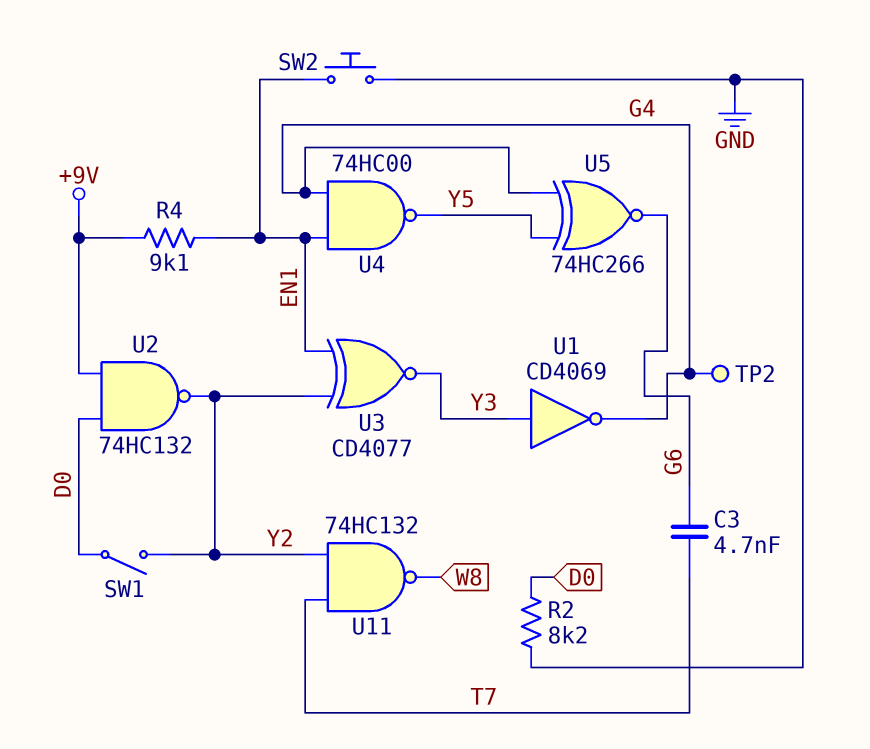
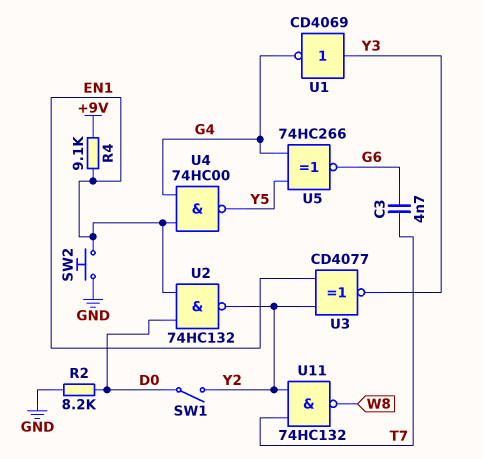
TP2: test point (G4) -> none
U2: NAND 74HC132 (in +9V, in D0, out Y2) -> NAND 74HC132 (in D0, in EN1, out Y2)

